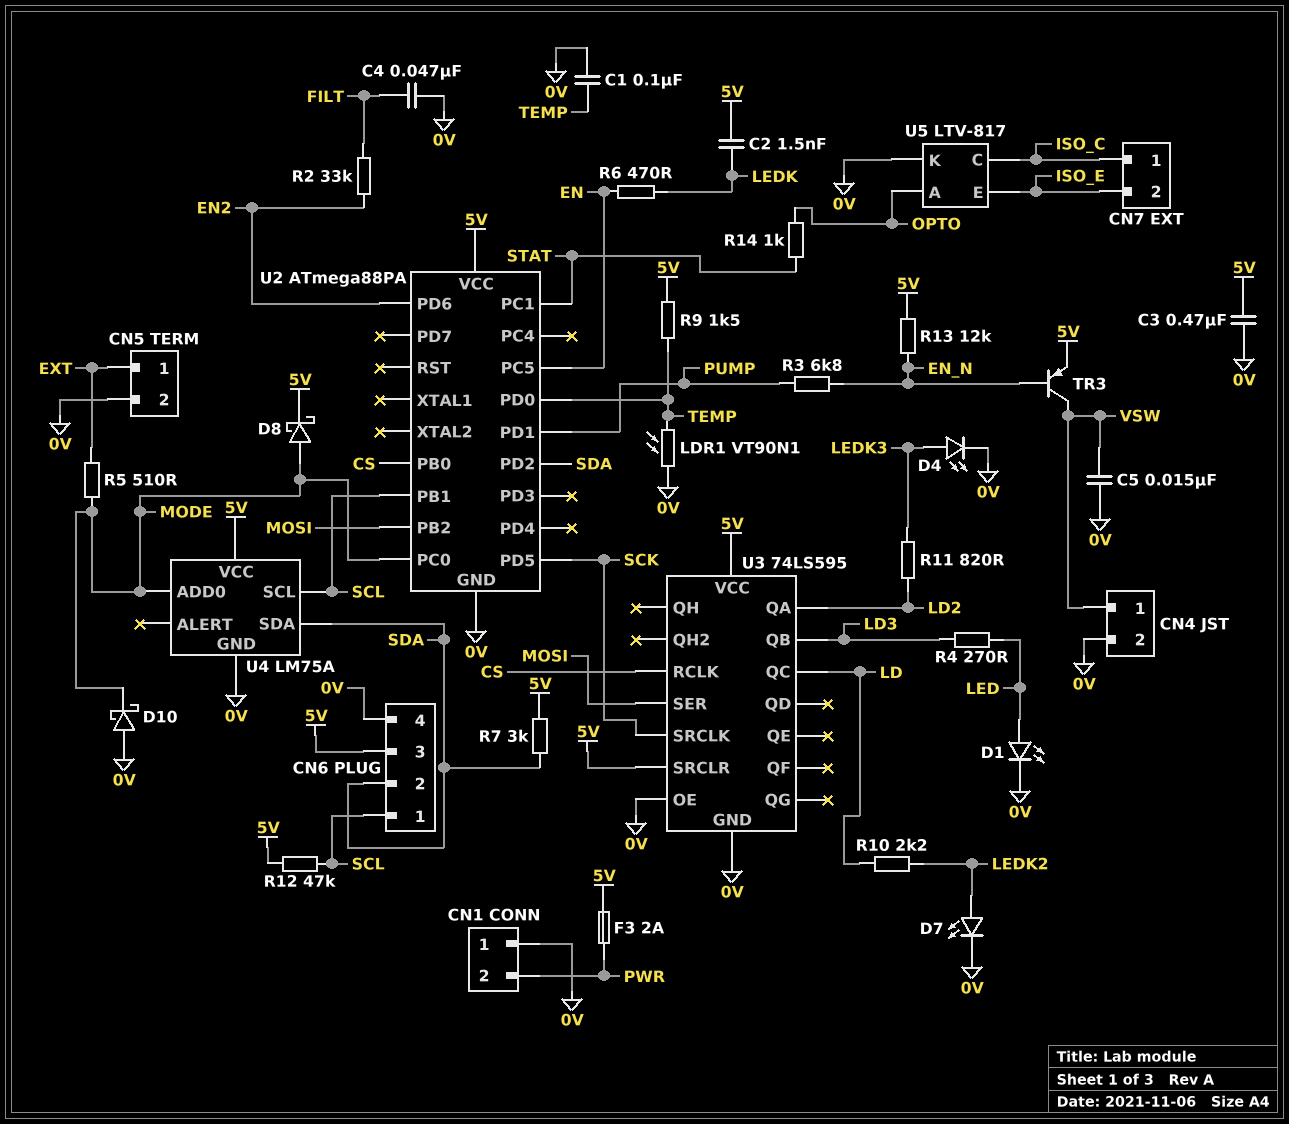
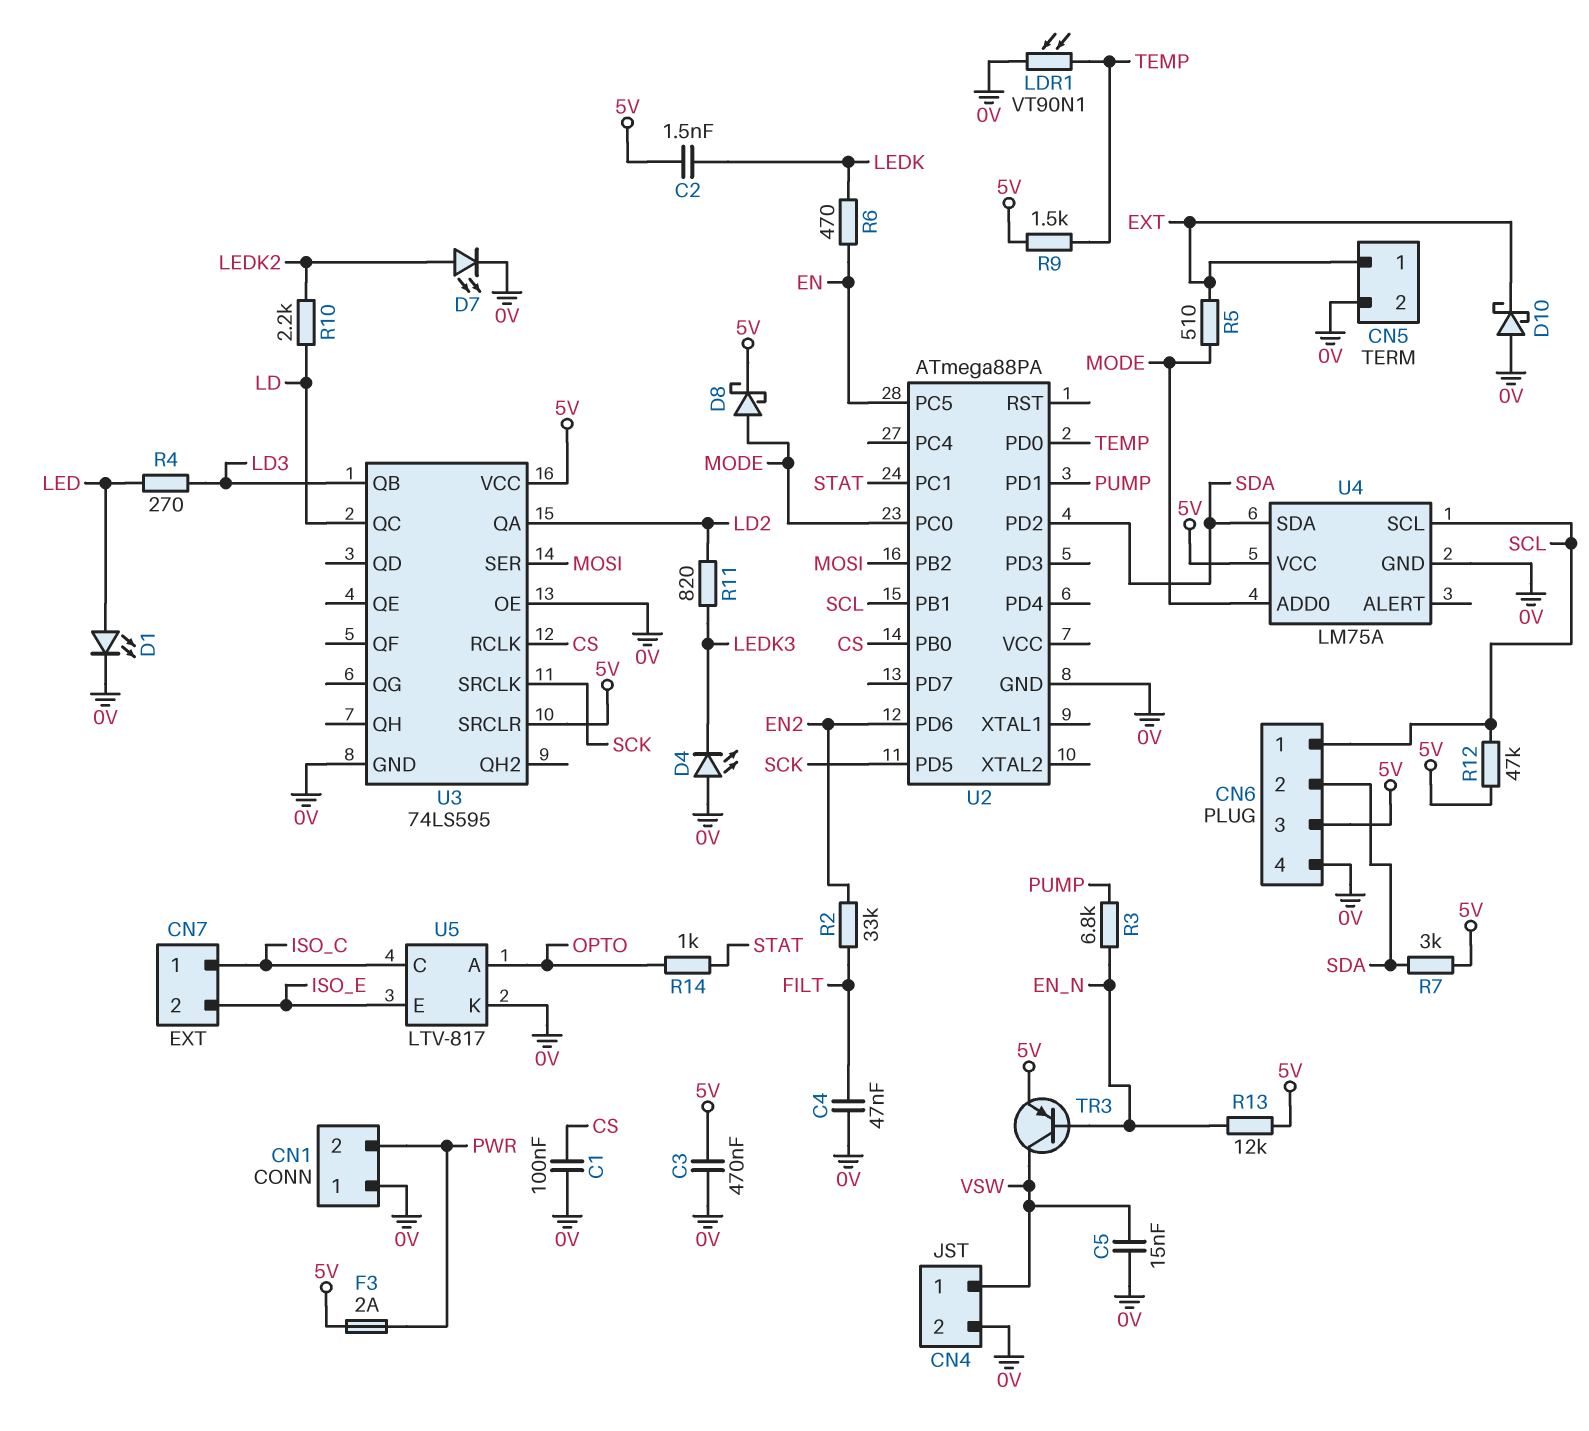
C1: 100nF (0V, TEMP) -> 100nF (0V, CS)
D4: LED (A LEDK3, K 0V) -> LED (A 0V, K LEDK3)
D10: schottky (A 0V, K MODE) -> schottky (A 0V, K EXT)
U2 pin VCC: 5V -> none

